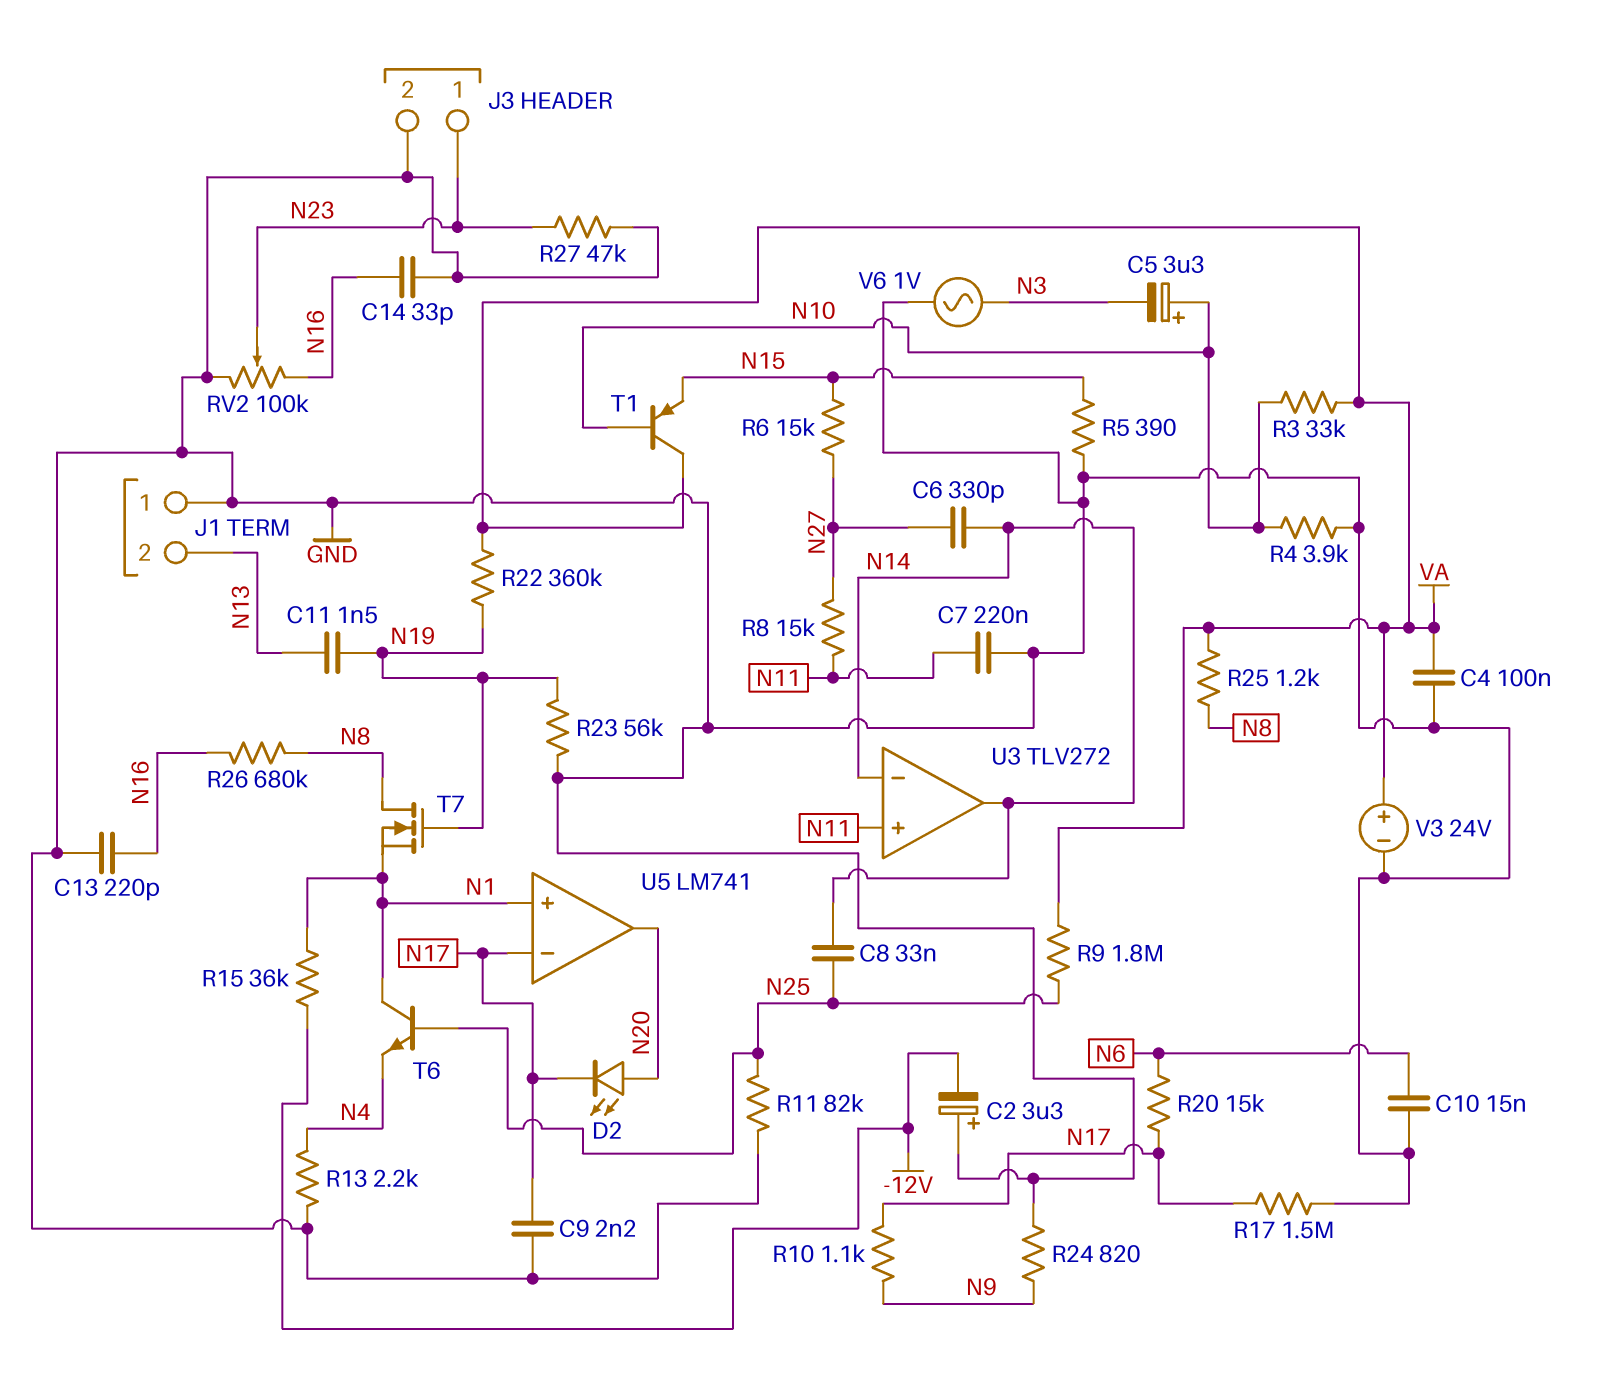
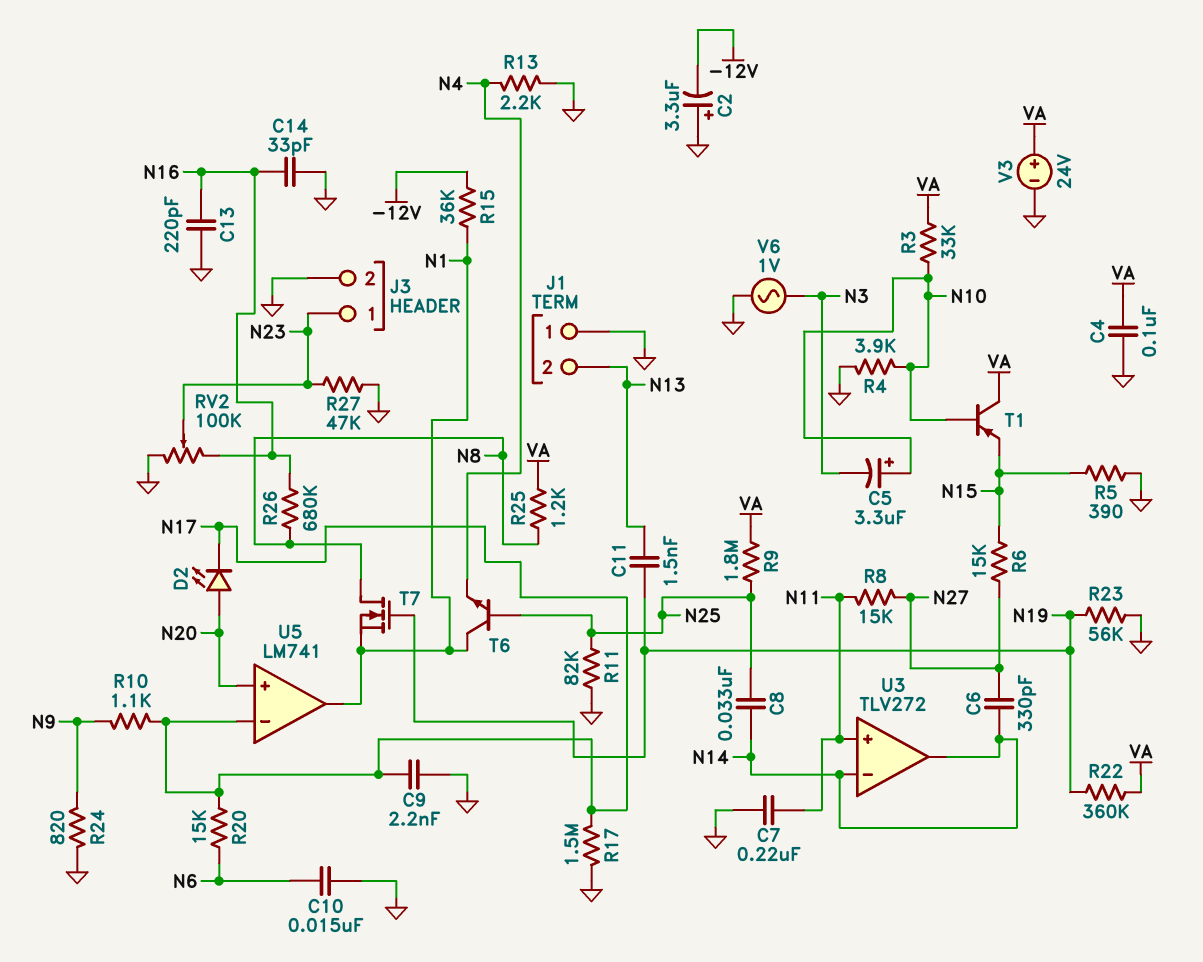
U5 pin in+: N1 -> N20
U5 pin out: N20 -> N1

